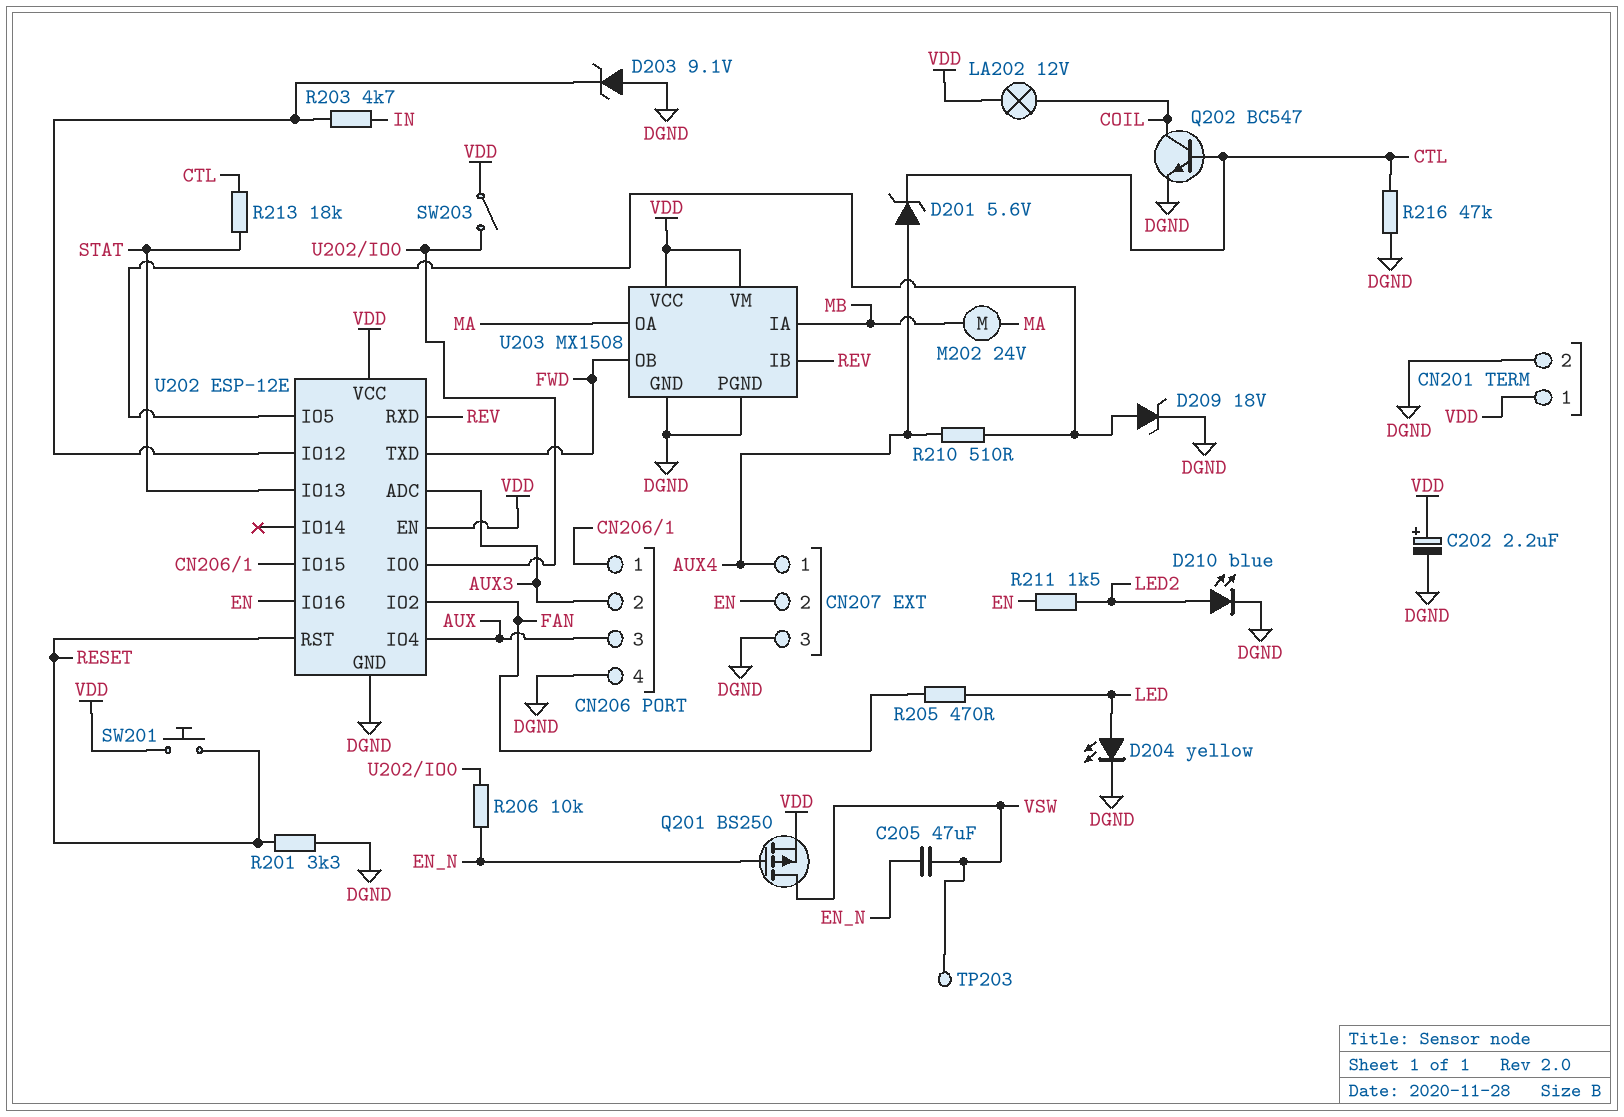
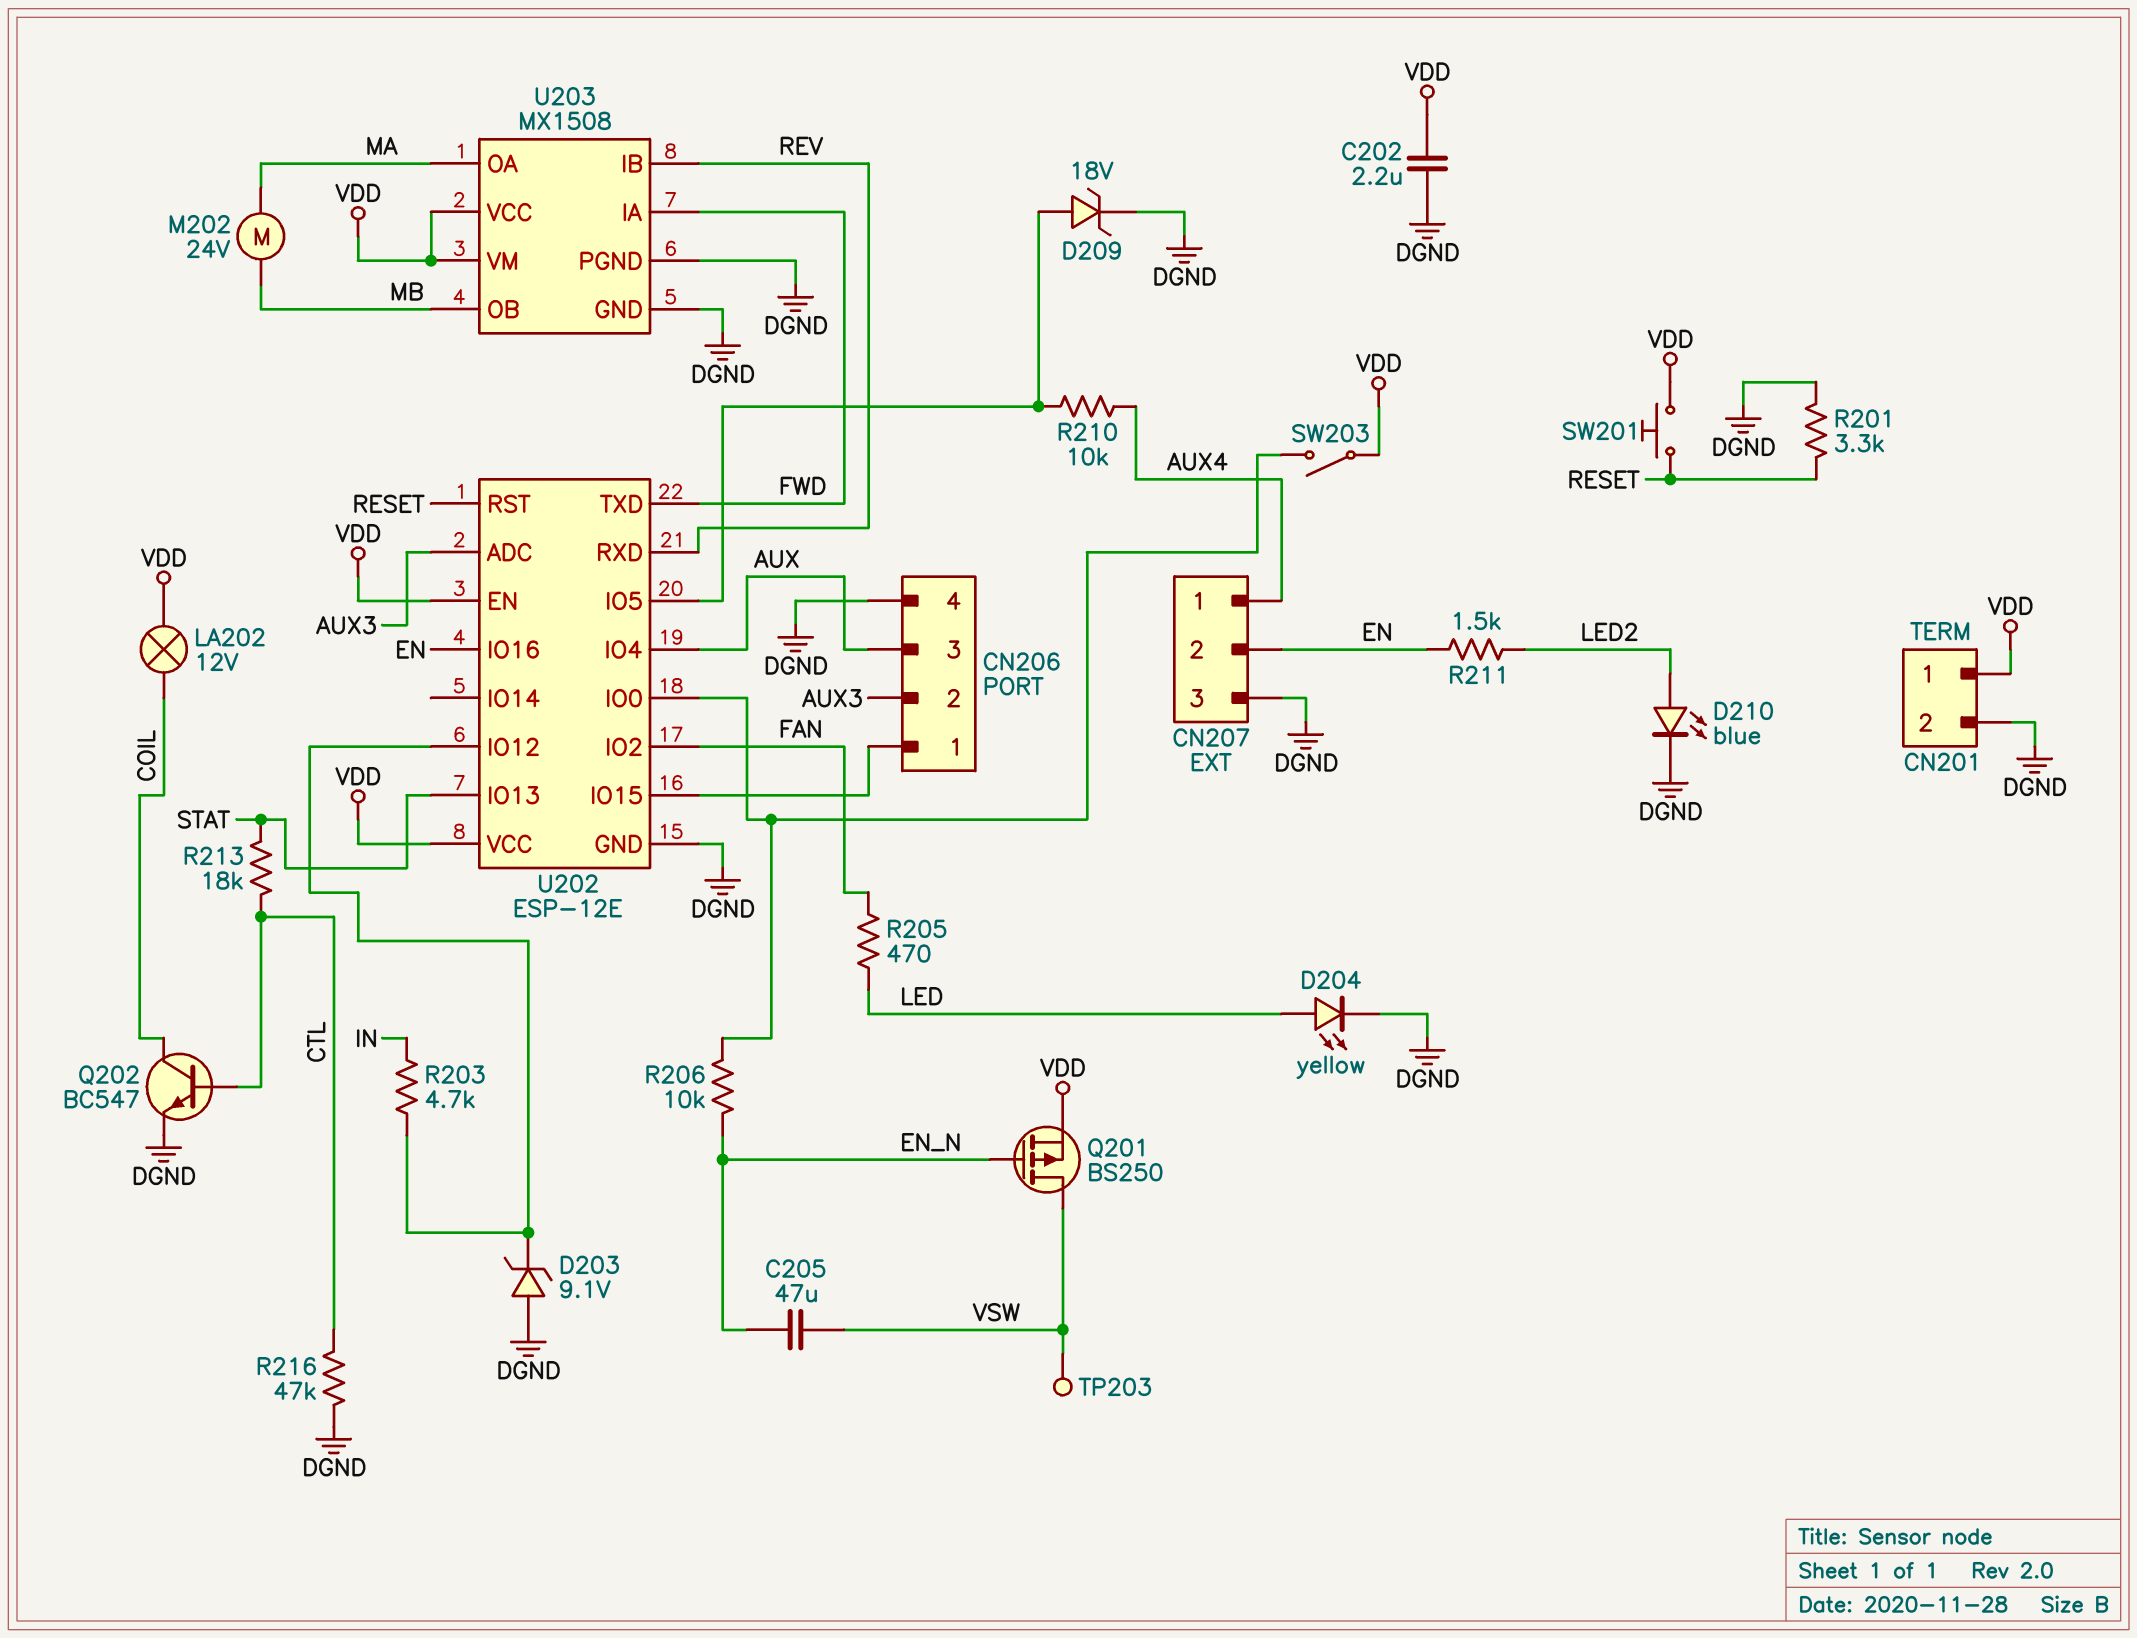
C202: 2.2uF (plus VDD, minus DGND) -> 2.2uF (DGND, VDD)
D201: zener 5.6V (A AUX4, K CTL) -> none
R210: 510 (AUX4, U202/IO5) -> 10k (AUX4, U202/IO5)
U203 pin IA: MB -> FWD
U203 pin OB: FWD -> MB

